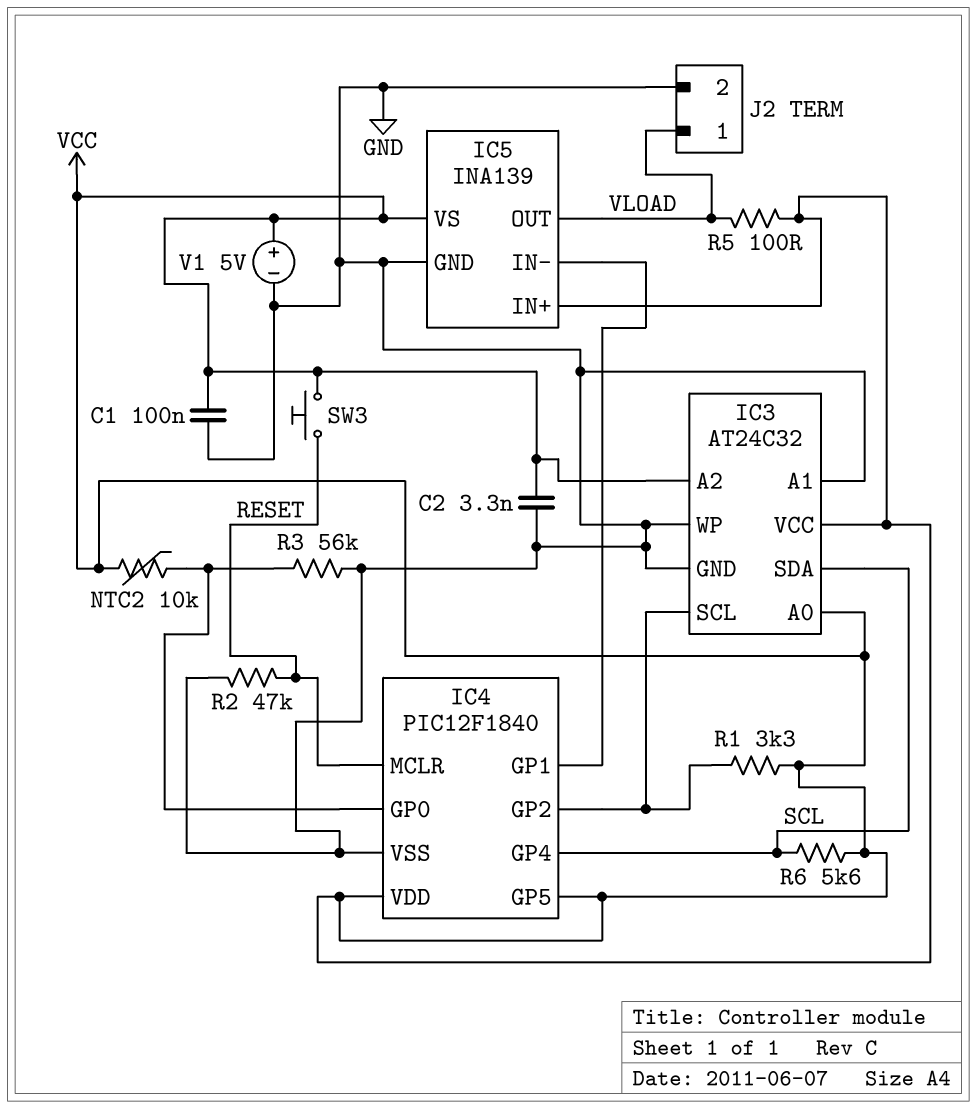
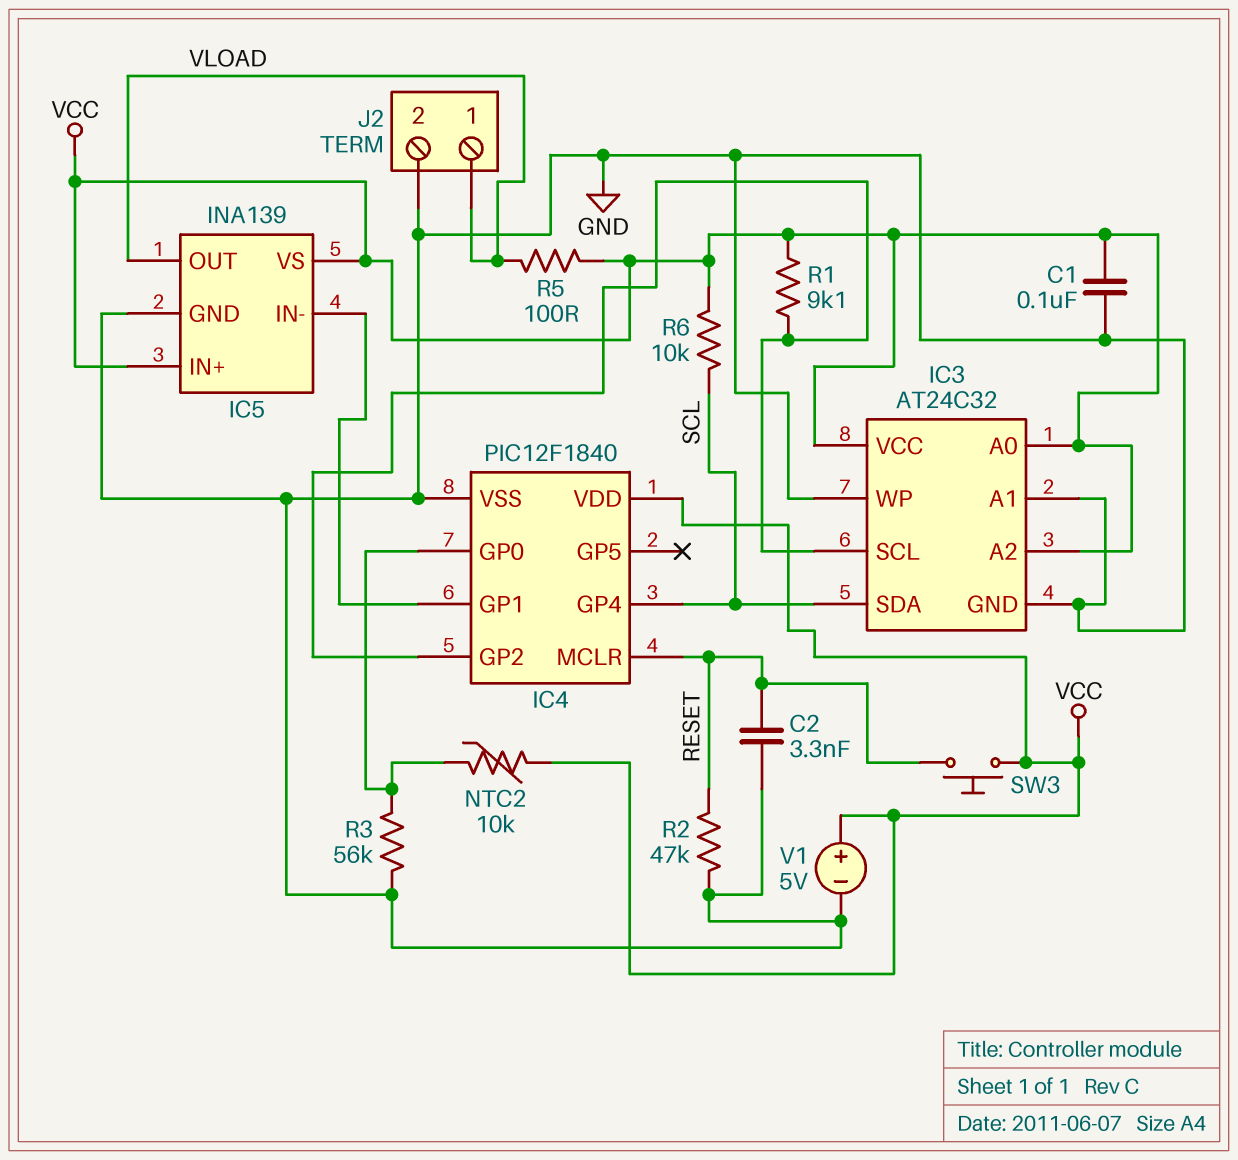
C2: 3.3nF (GND, VCC) -> 3.3nF (GND, RESET)
IC4 pin GP5: VCC -> none
R1: 3.3k (IC3/SCL, VCC) -> 9.1k (IC3/SCL, VCC)
R6: 5.6k (SCL, VCC) -> 10k (SCL, VCC)

